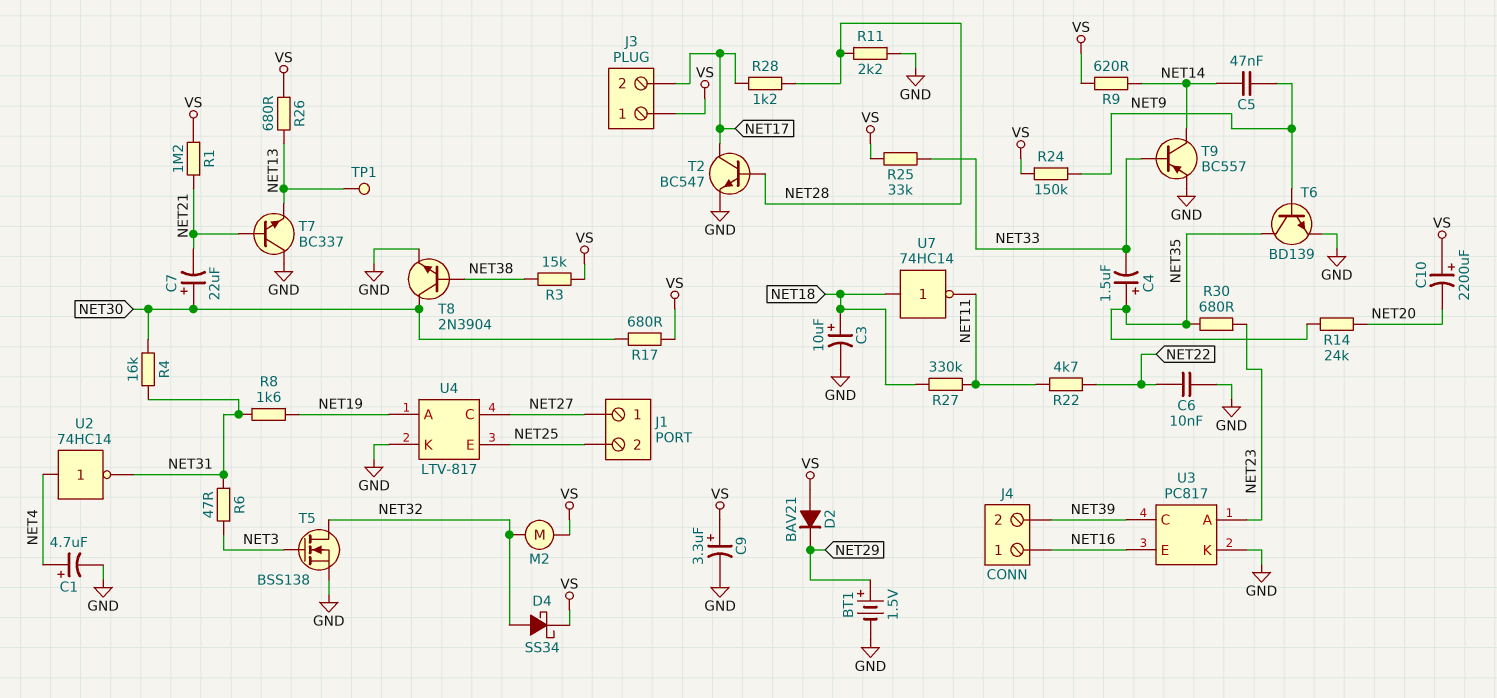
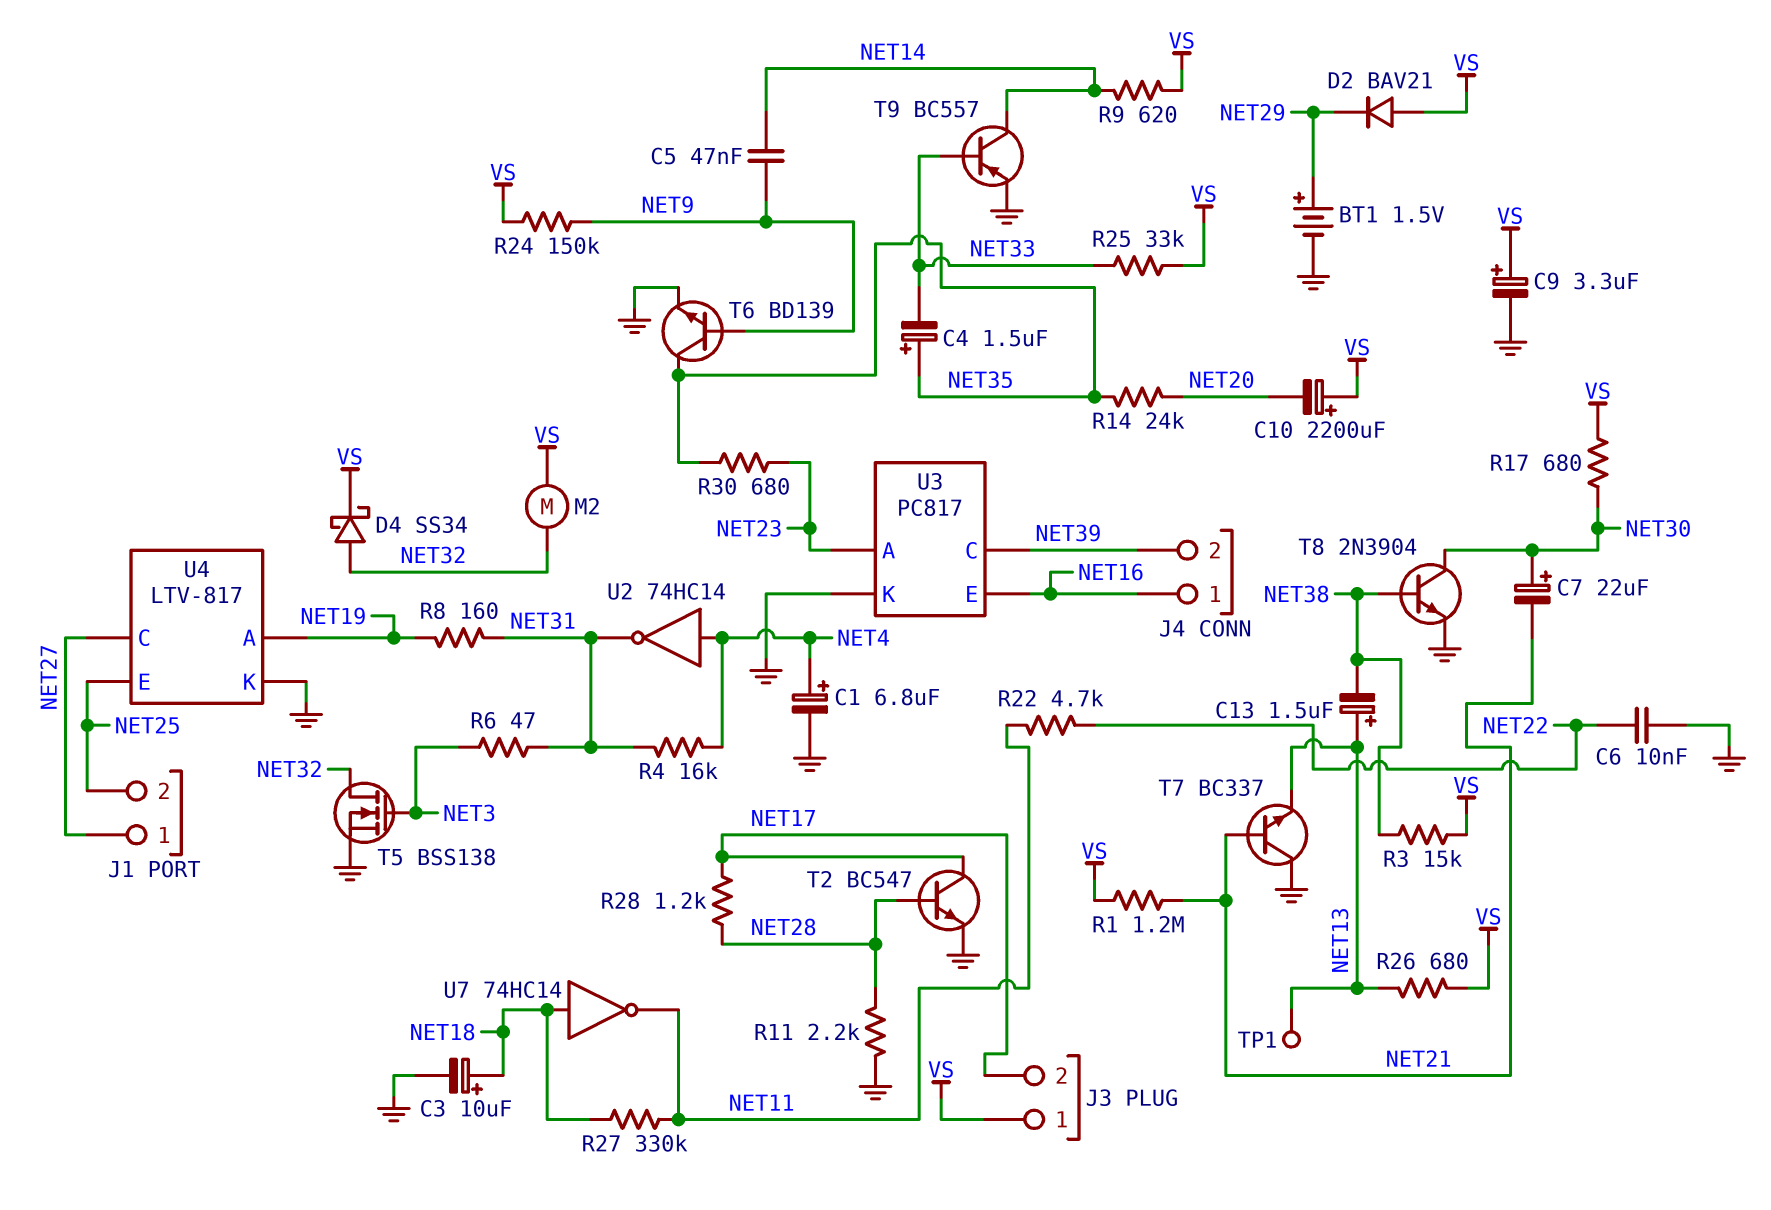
C1: 4.7uF (plus NET4, minus GND) -> 6.8uF (plus NET4, minus GND)
C13: none -> 1.5uF (plus NET13, minus NET38)
R4: 16k (NET30, NET31) -> 16k (NET4, NET31)
R8: 1.6k (NET19, NET31) -> 160 (NET19, NET31)

